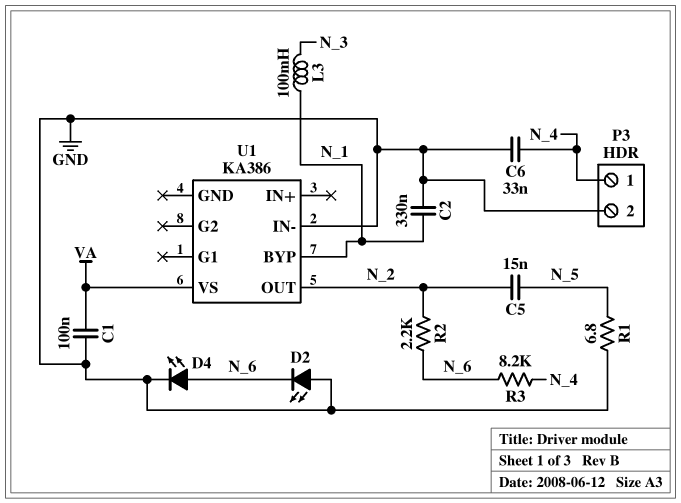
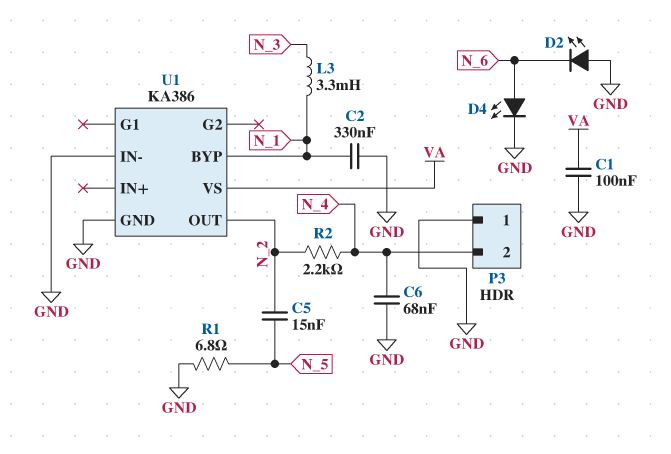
C6: 33nF (GND, N_4) -> 68nF (GND, N_4)
L3: 100mH (N_1, N_3) -> 3.3mH (N_1, N_3)
P3 pin 1: N_4 -> GND
P3 pin 2: GND -> N_4
R2: 2.2k (N_2, N_6) -> 2.2k (N_2, N_4)
R3: 8.2k (N_4, N_6) -> none
U1 pin GND: none -> GND

